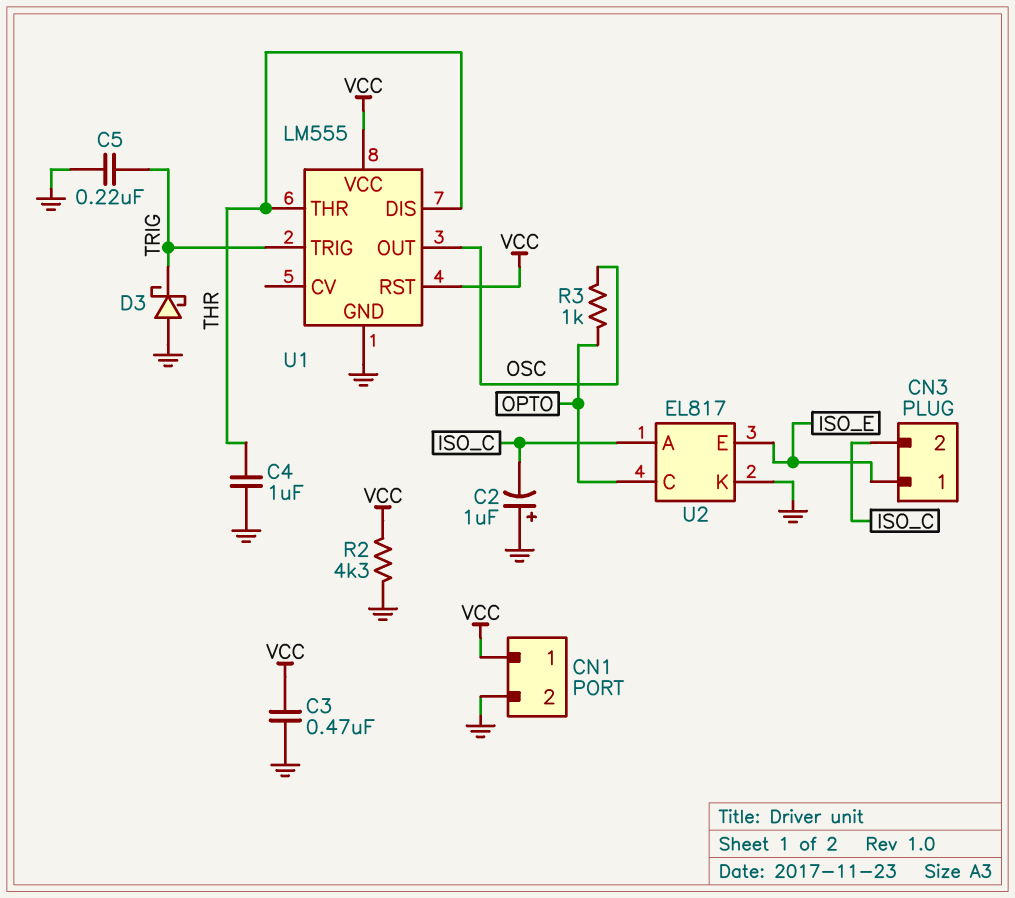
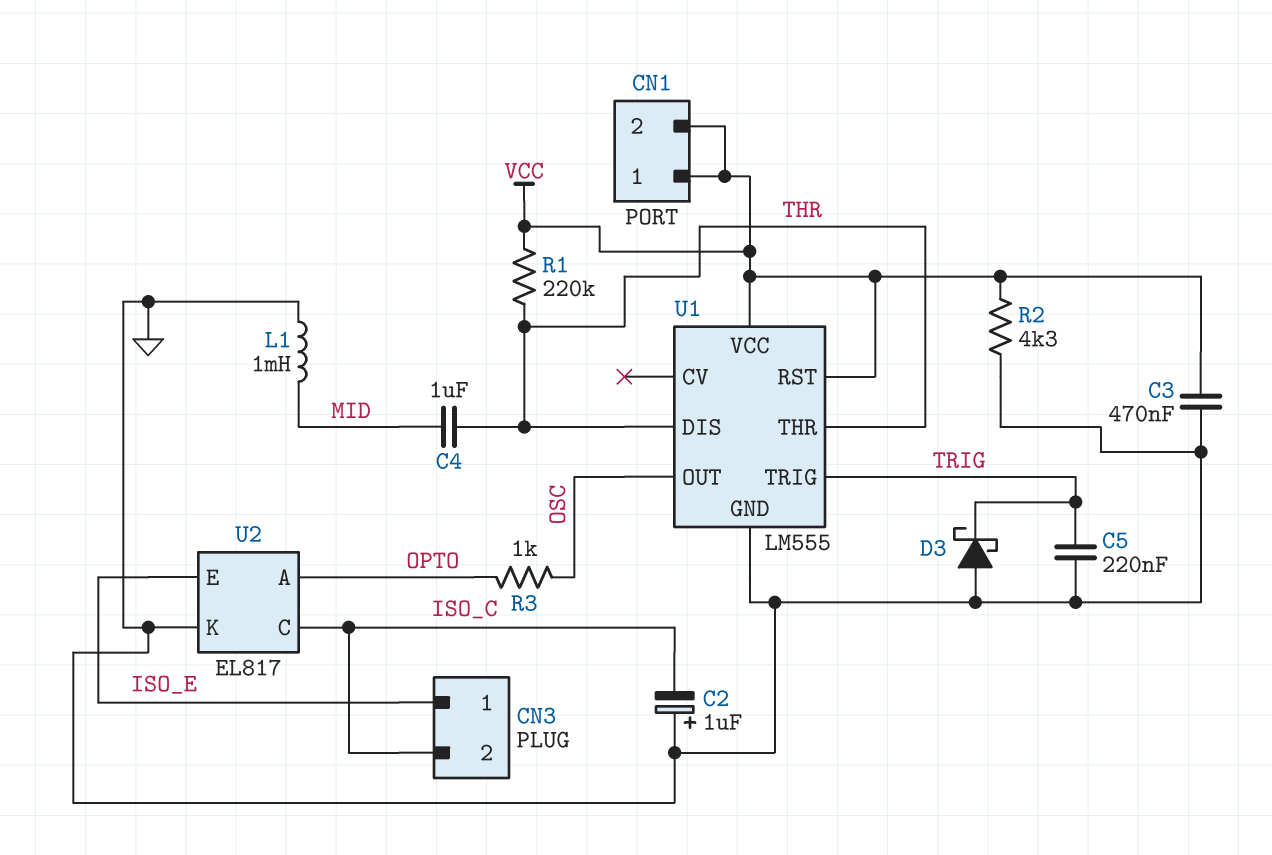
C4: 1uF (GND, THR) -> 1uF (MID, THR)
CN1 pin 2: GND -> VCC
L1: none -> 1mH (GND, MID)
R1: none -> 220k (THR, VCC)
U2 pin A: ISO_C -> OPTO
U2 pin C: OPTO -> ISO_C

